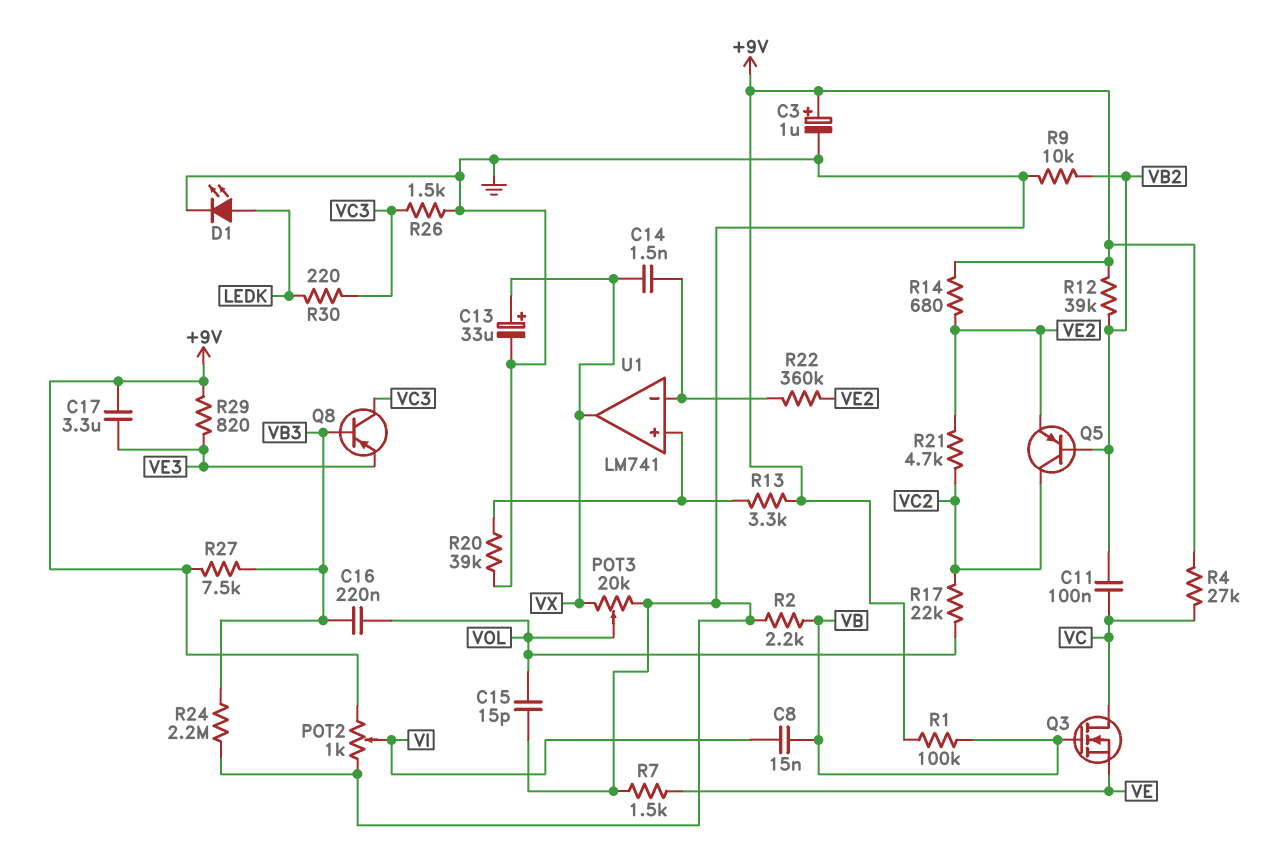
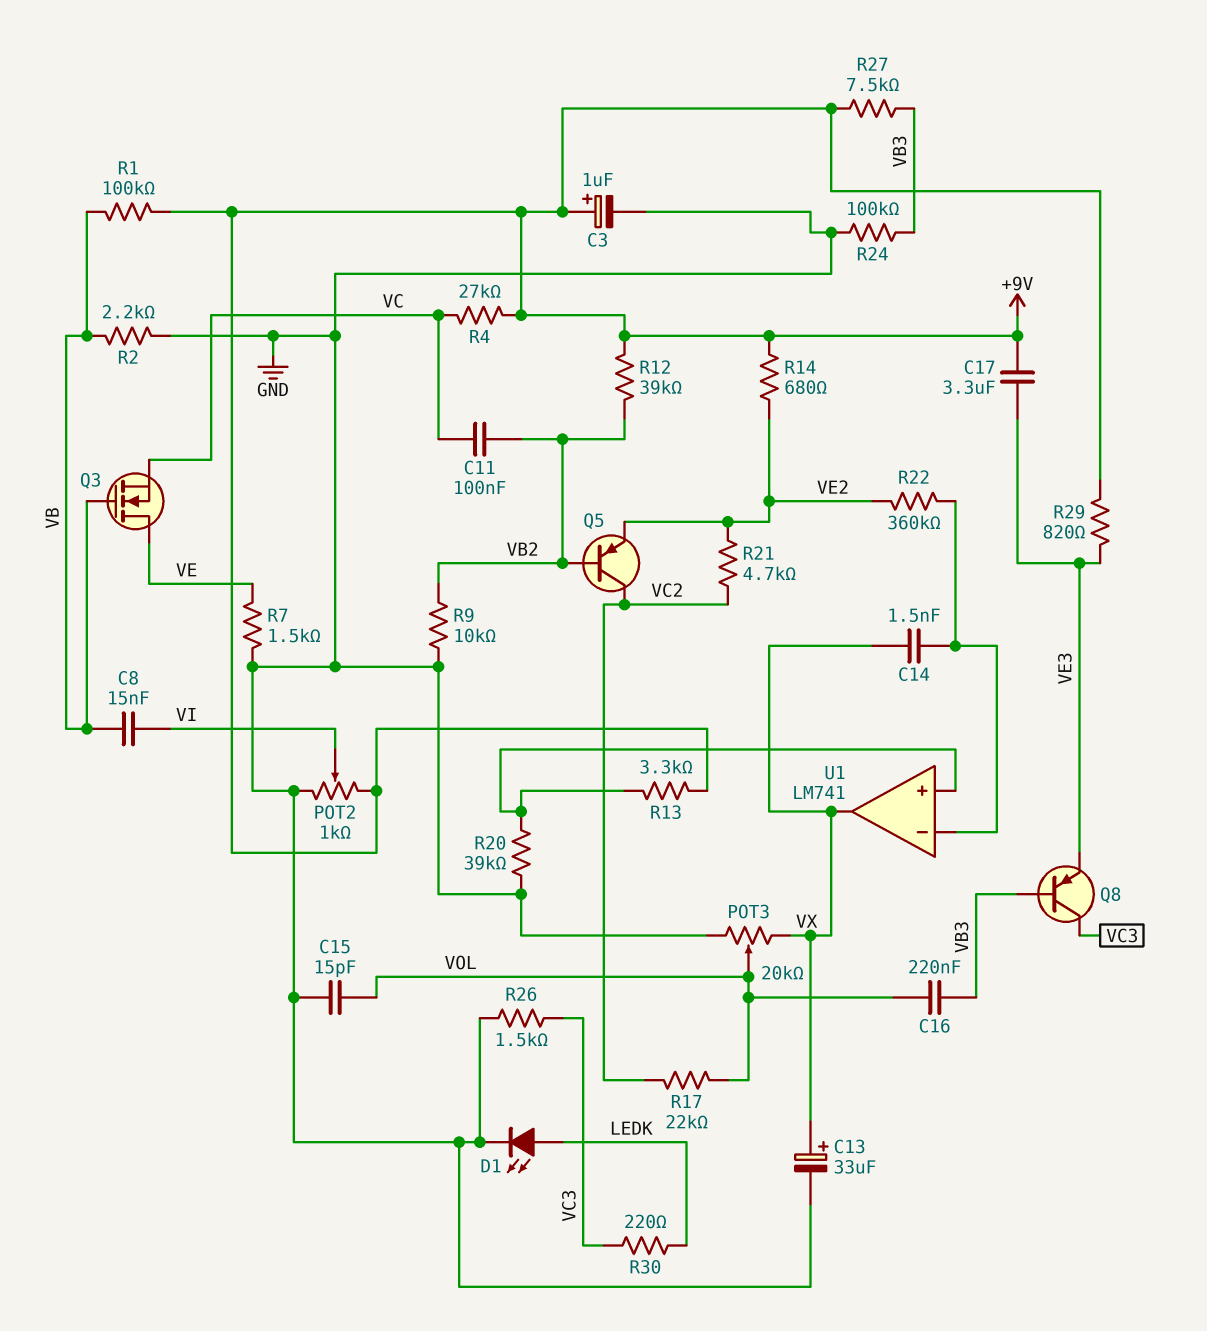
Q3: NMOS (G VB, D VC, S VE) -> NMOS (G VB, D VE, S VC)
R24: 2.2M (GND, VB3) -> 100k (GND, VB3)

